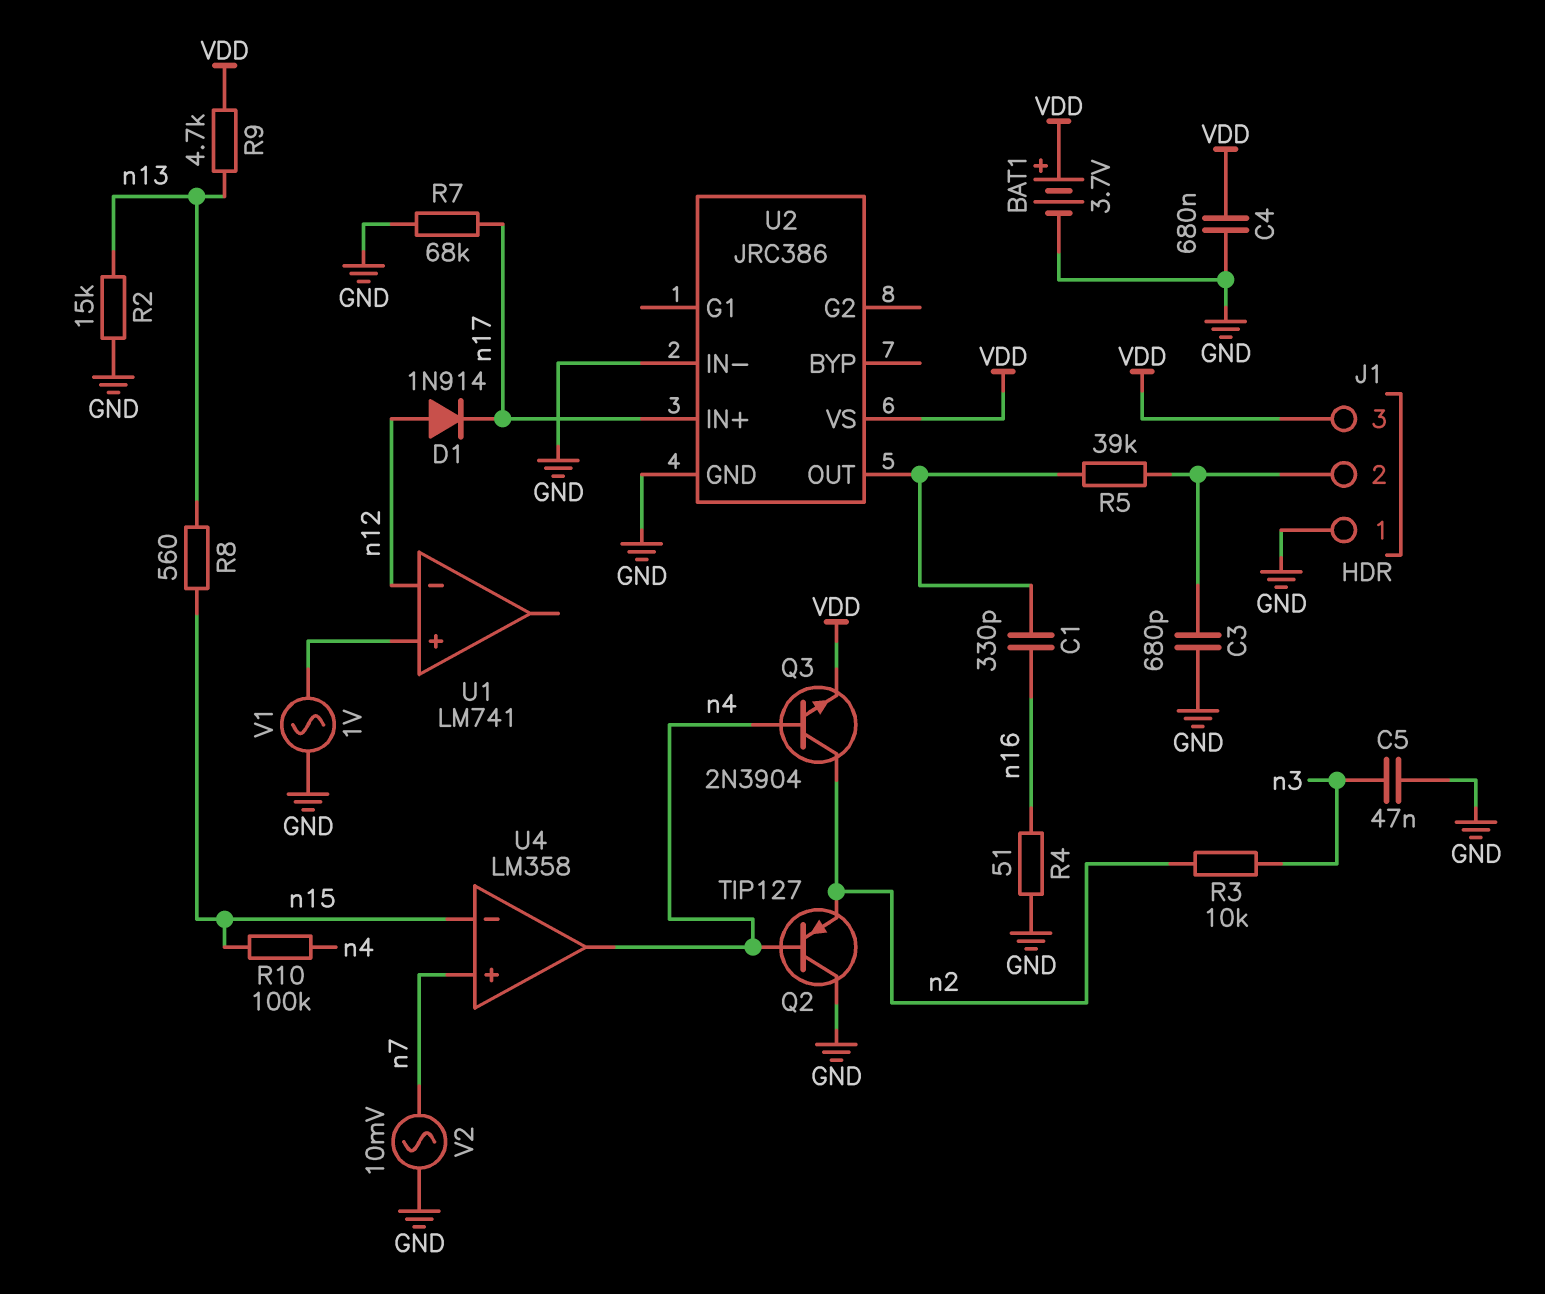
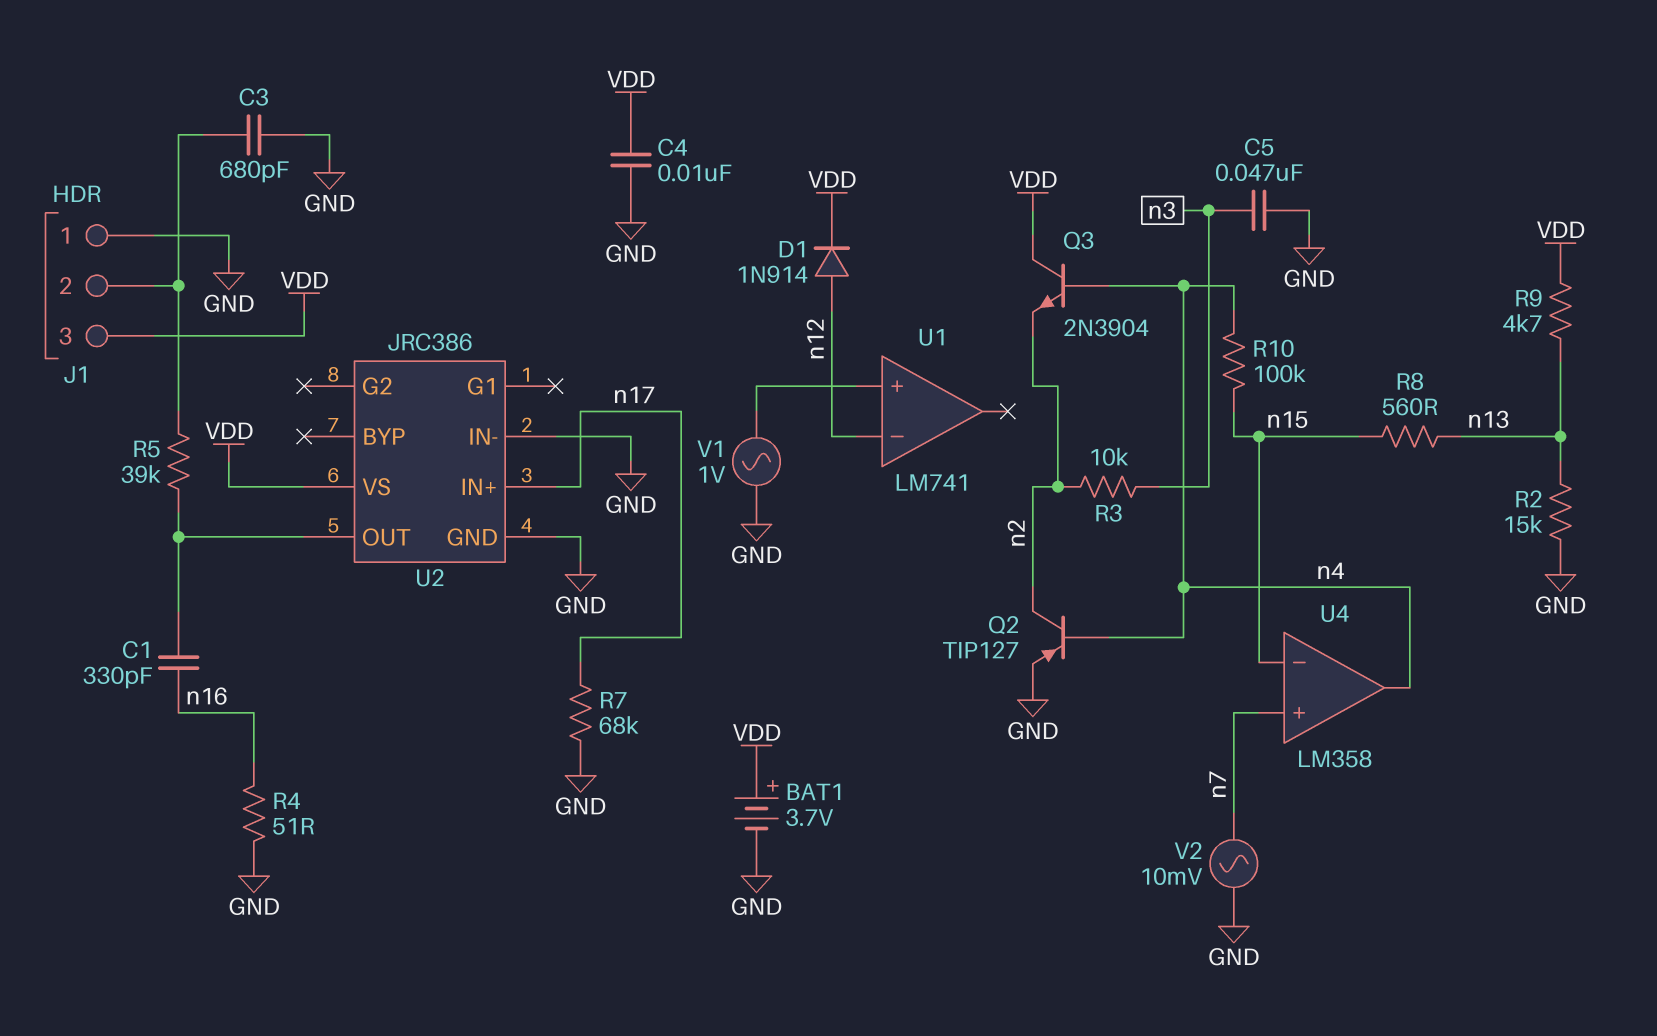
C4: 680nF (GND, VDD) -> 10nF (GND, VDD)
D1: diode 1N914 (A n12, K n17) -> diode 1N914 (A n12, K VDD)
Q2: PNP TIP127 (B n4, C GND, E n2) -> PNP TIP127 (B n4, C n2, E GND)
Q3: NPN 2N3904 (B n4, C n2, E VDD) -> NPN 2N3904 (B n4, C VDD, E n2)

